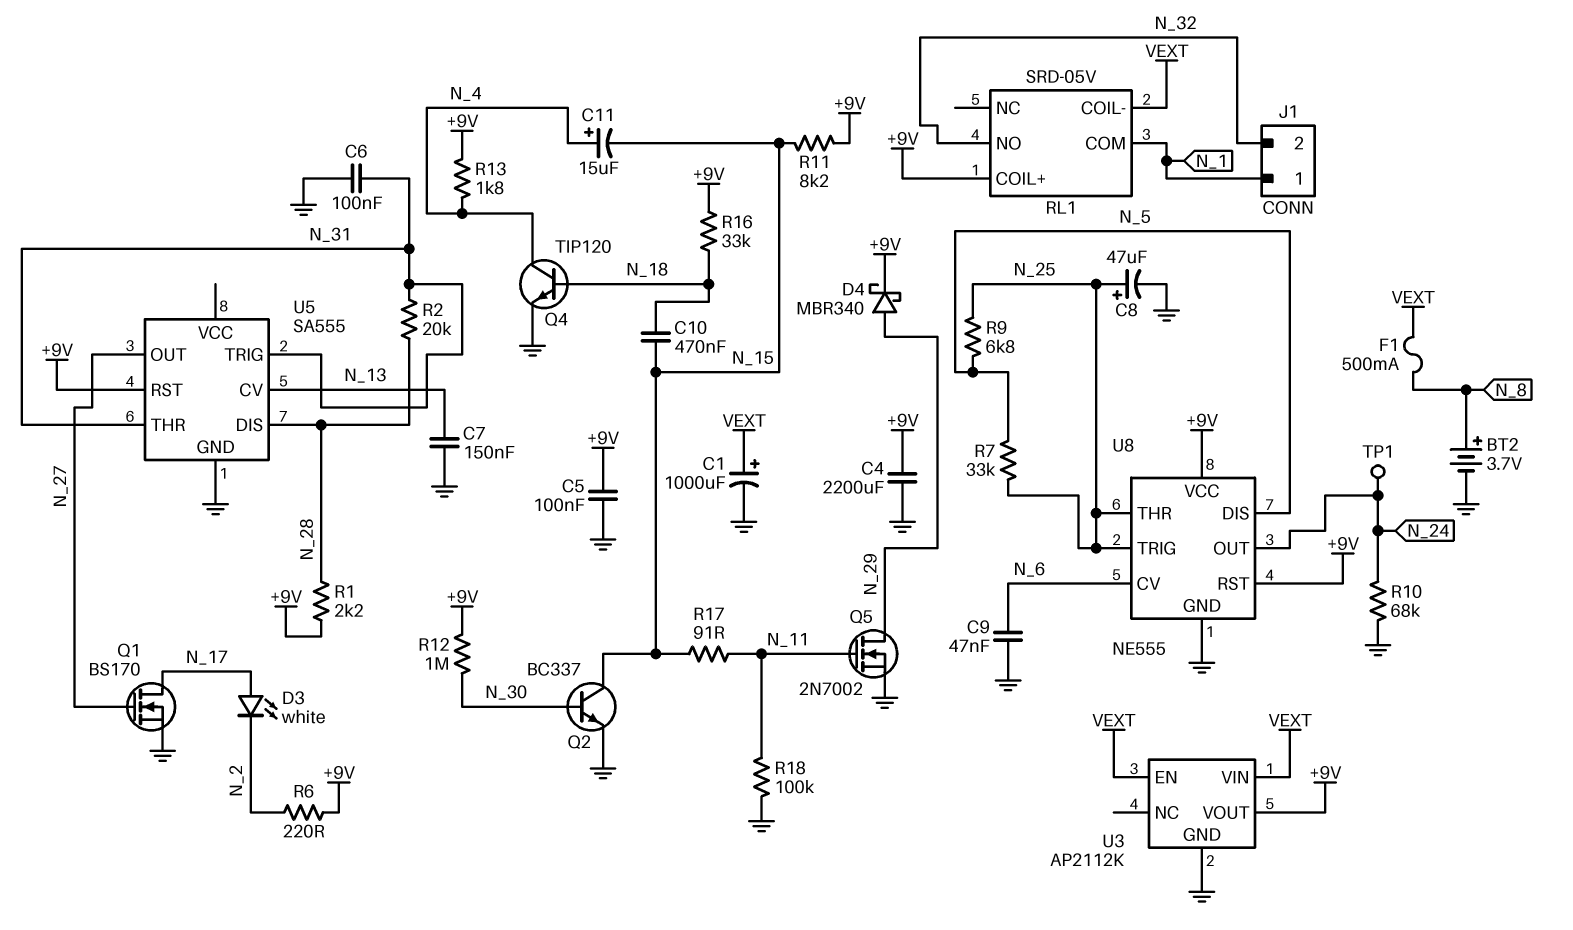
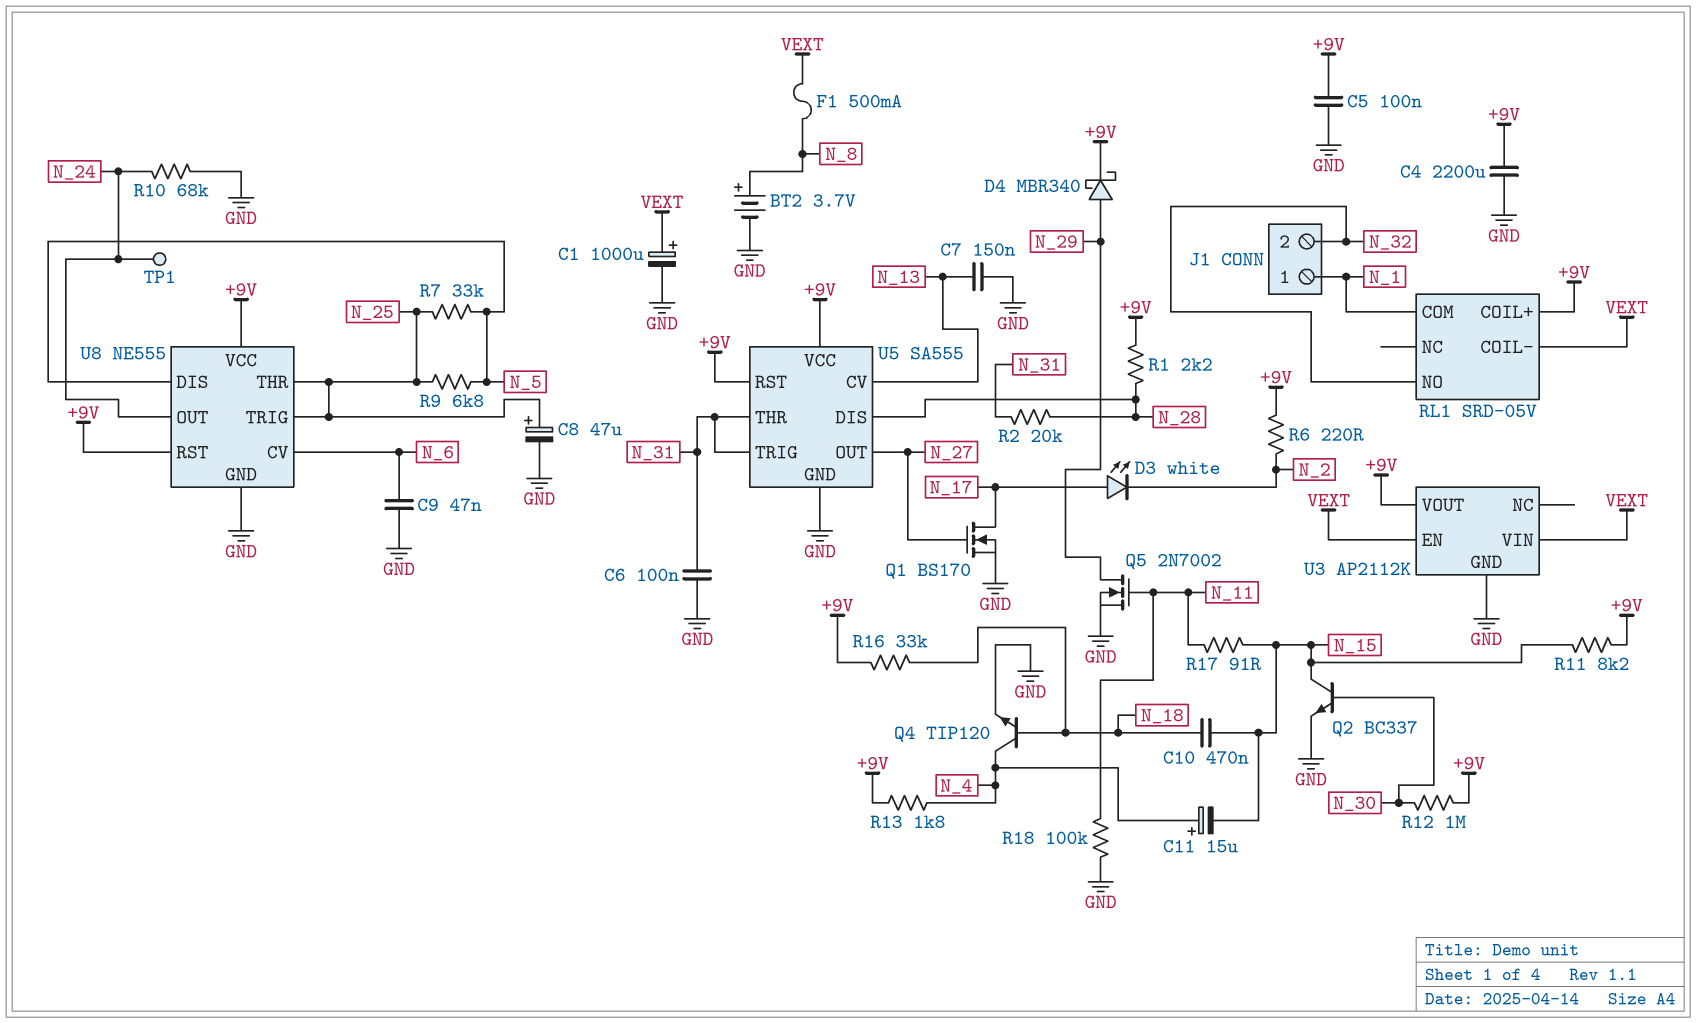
U5 pin VCC: none -> +9V

